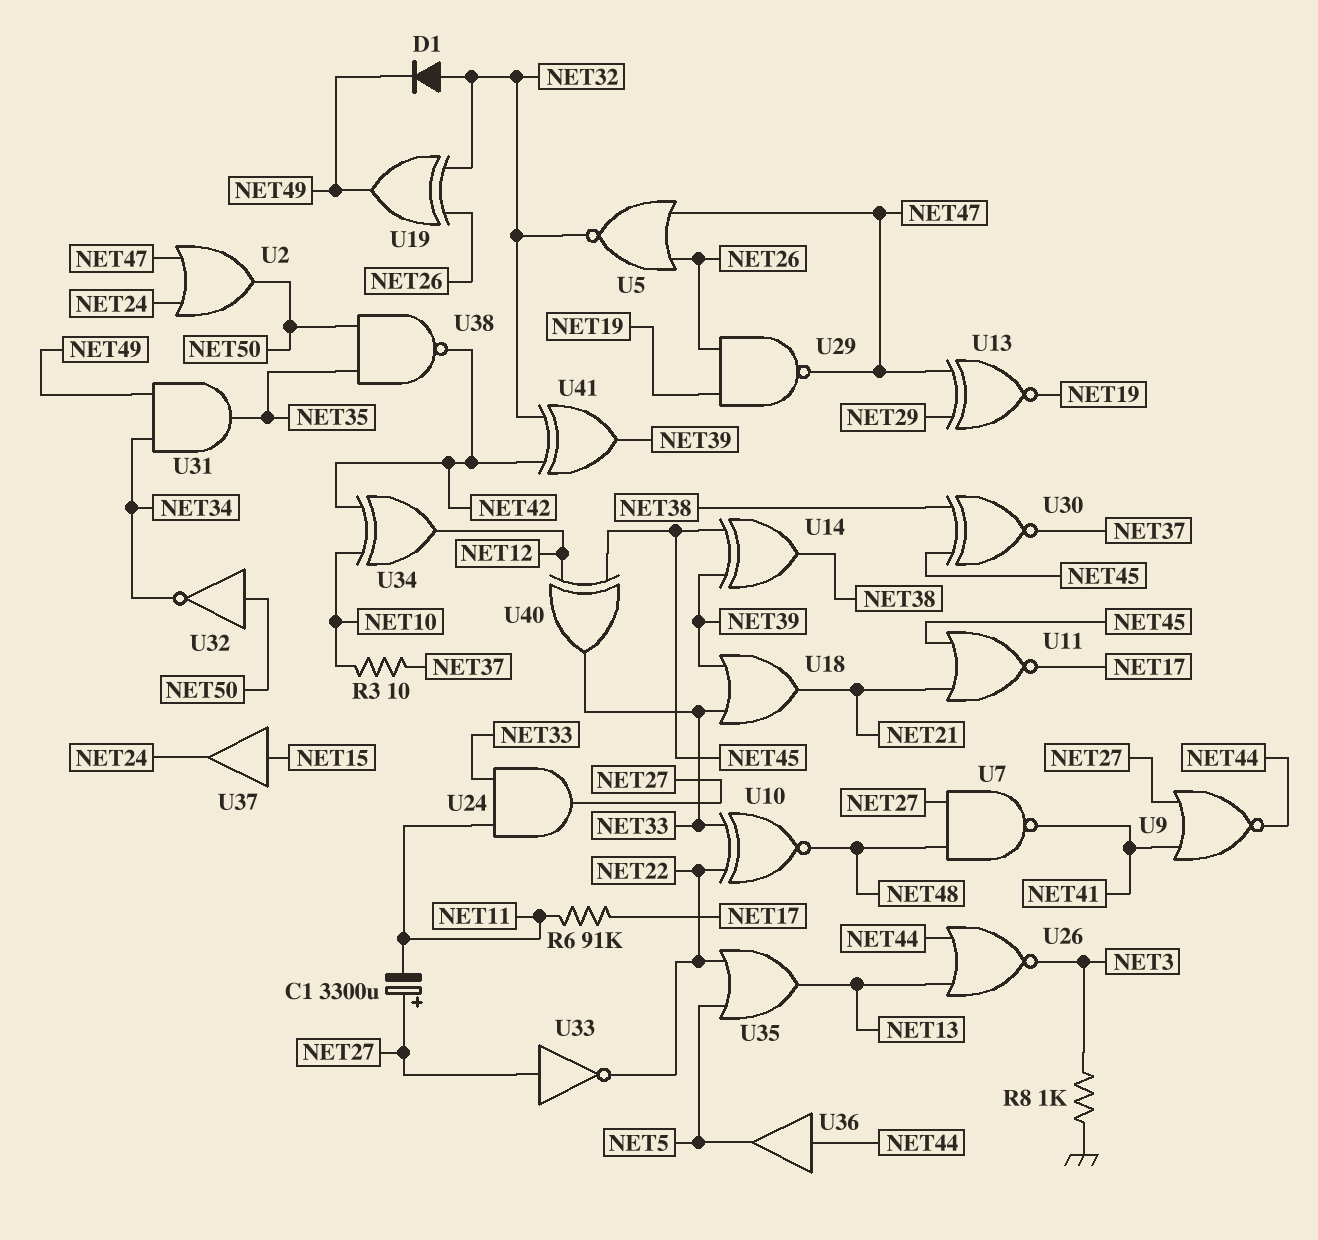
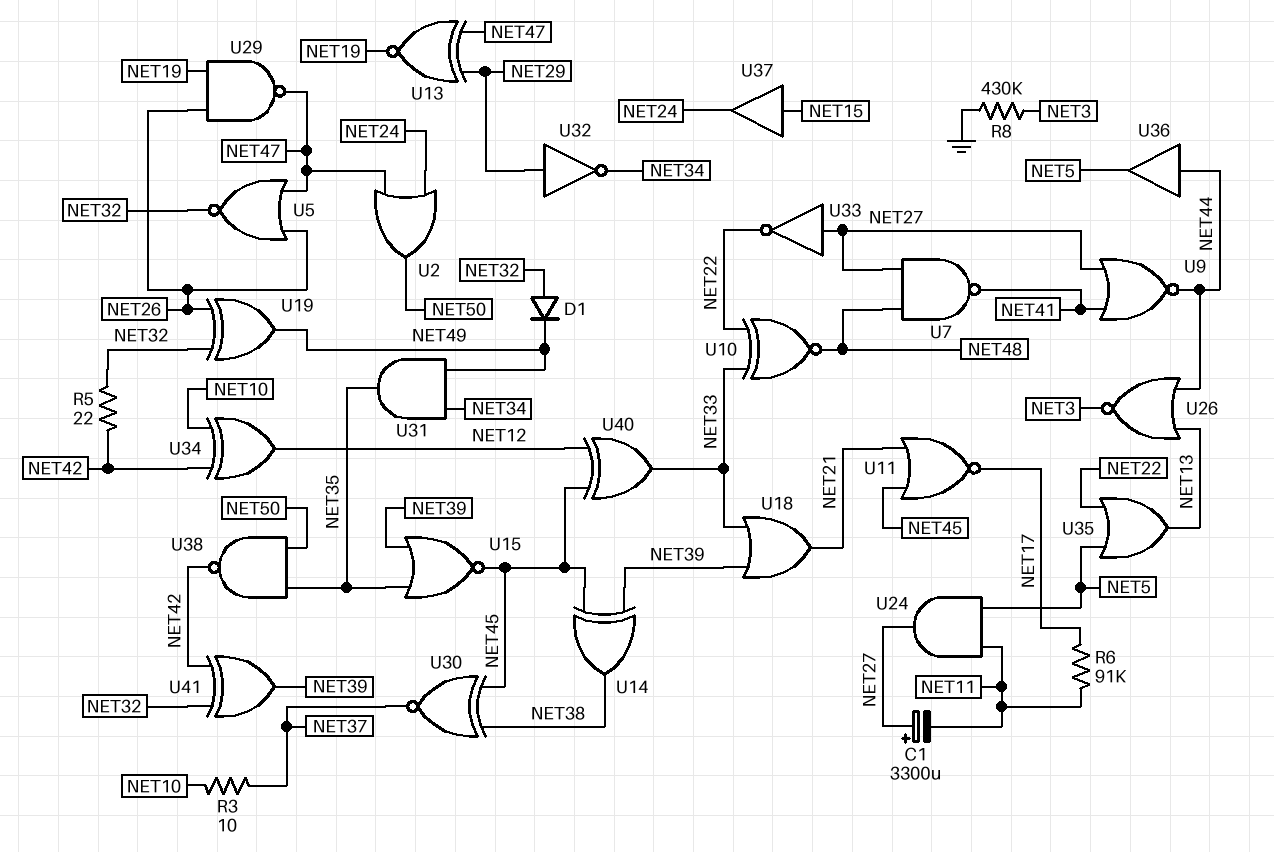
R5: none -> 22 (NET32, NET42)
R8: 1k (GND, NET3) -> 430k (GND, NET3)
U15: none -> NOR (in NET35, in NET39, out NET45)
U24: AND (in NET11, in NET33, out NET27) -> AND (in NET5, in NET11, out NET27)
U32: NOT (in NET50, out NET34) -> NOT (in NET29, out NET34)

